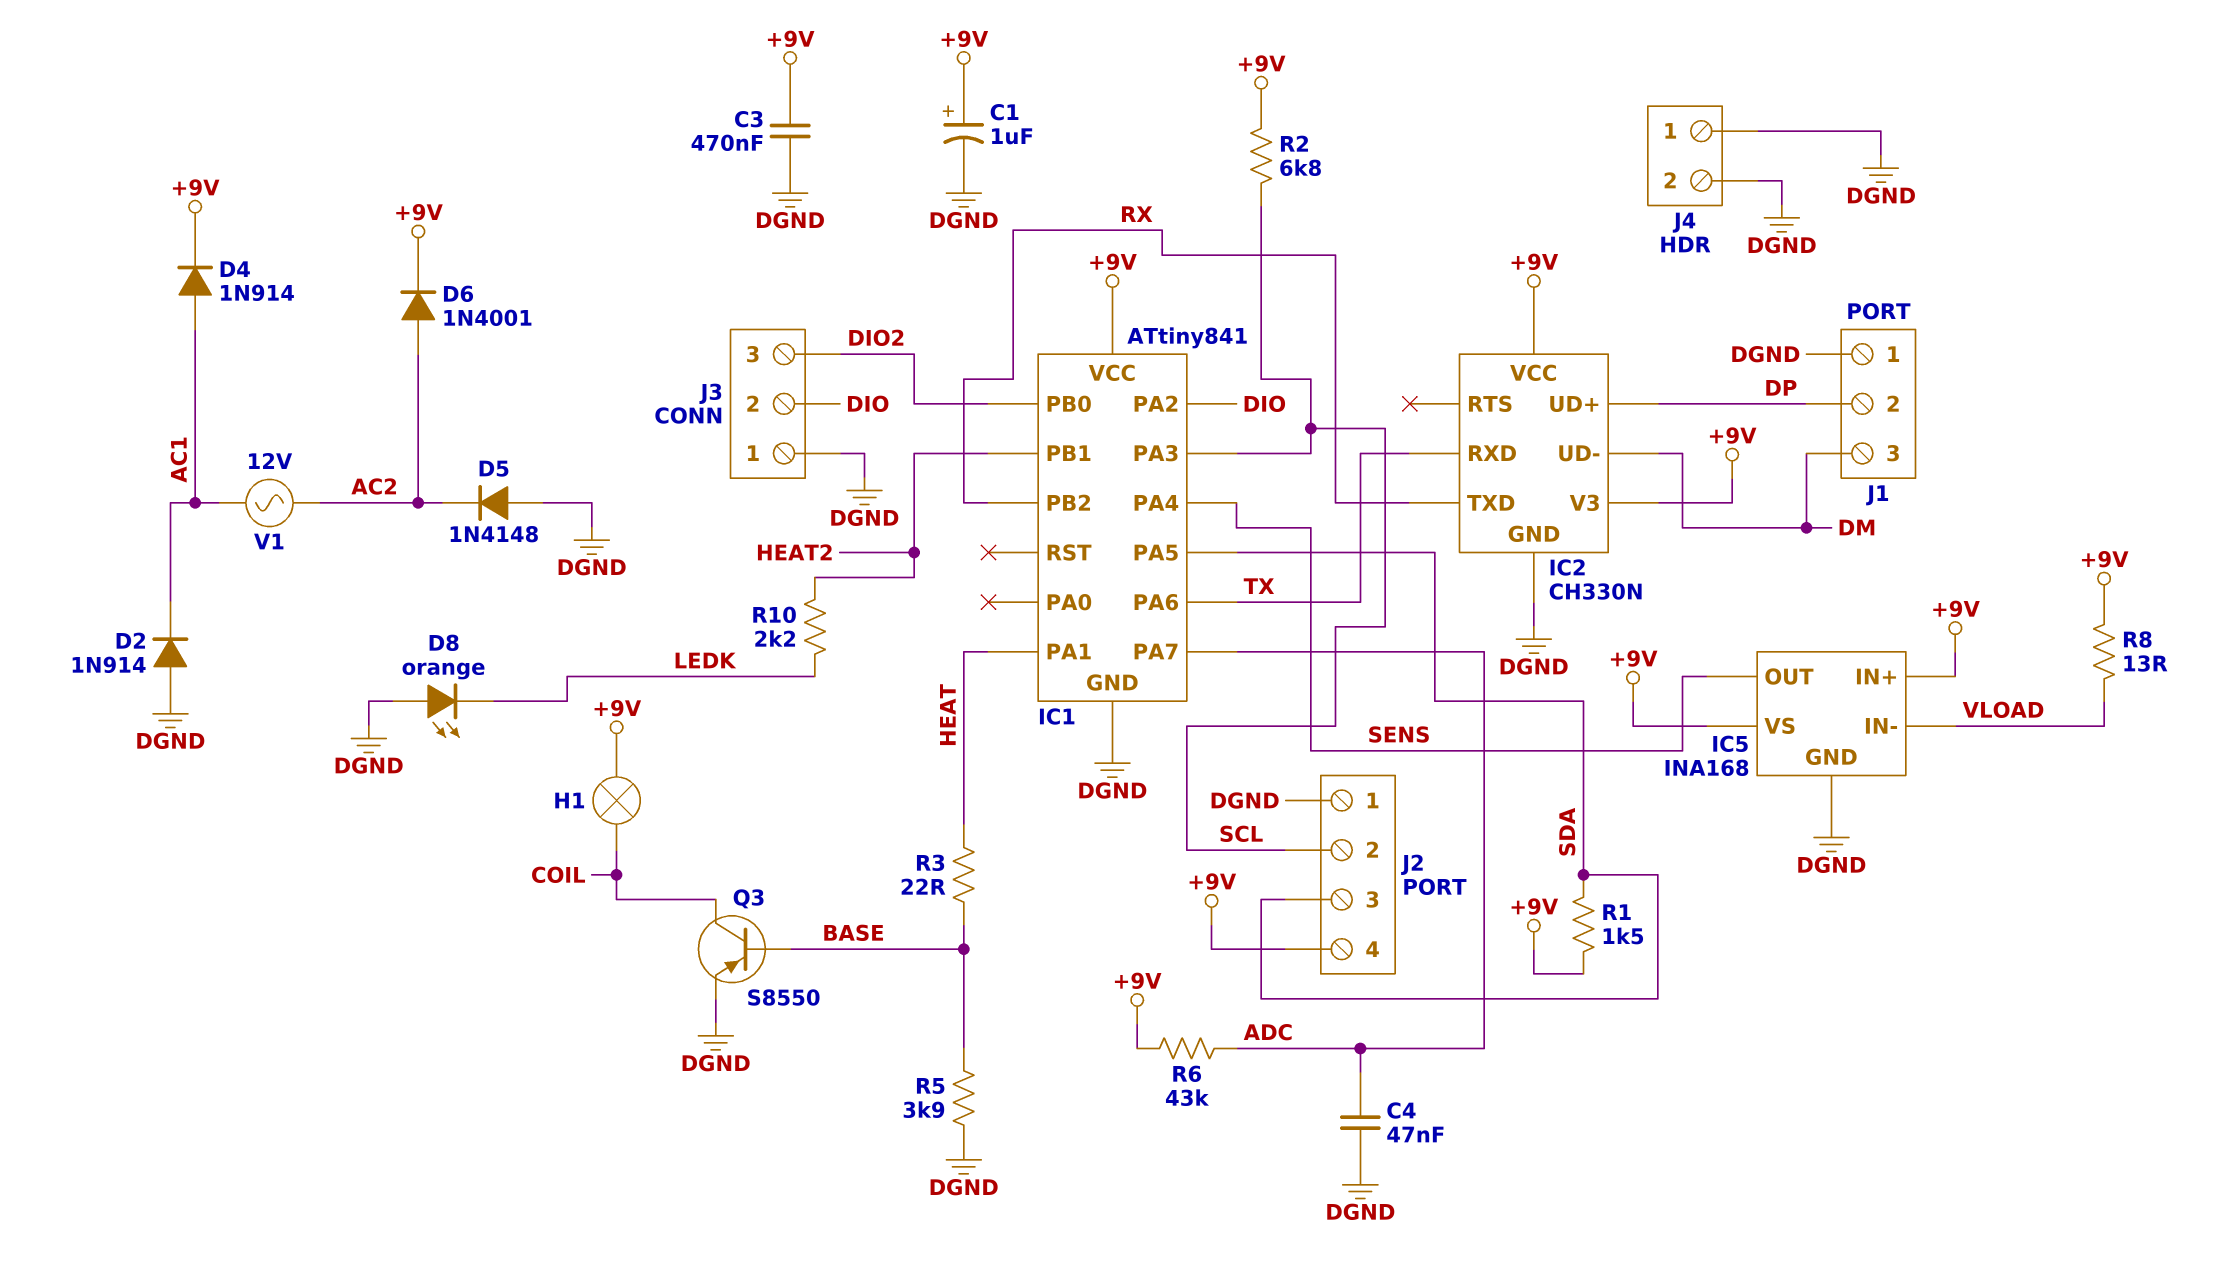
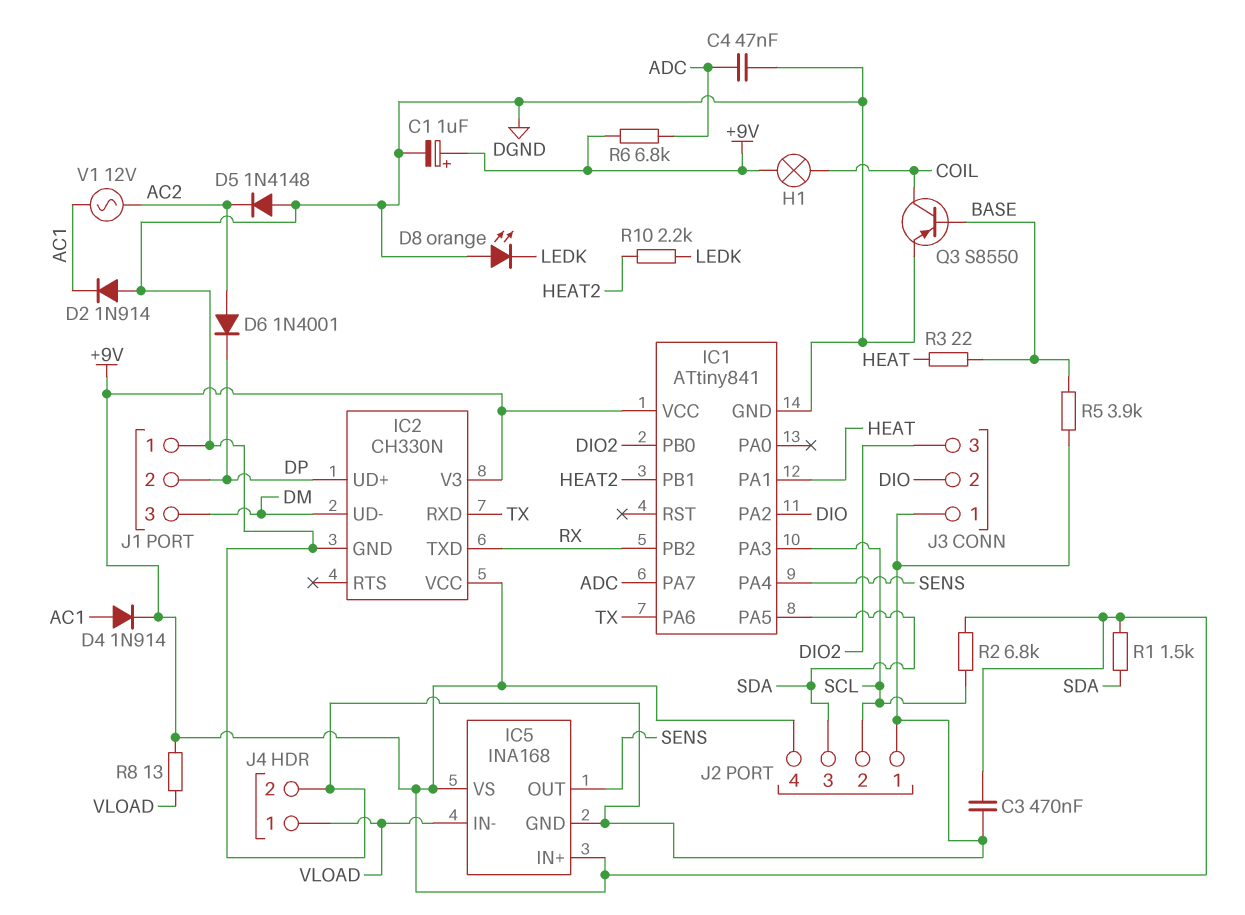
D6: diode 1N4001 (A AC2, K +9V) -> diode 1N4001 (A AC2, K DP)
J4 pin 1: DGND -> VLOAD
R6: 43k (+9V, ADC) -> 6.8k (+9V, ADC)

